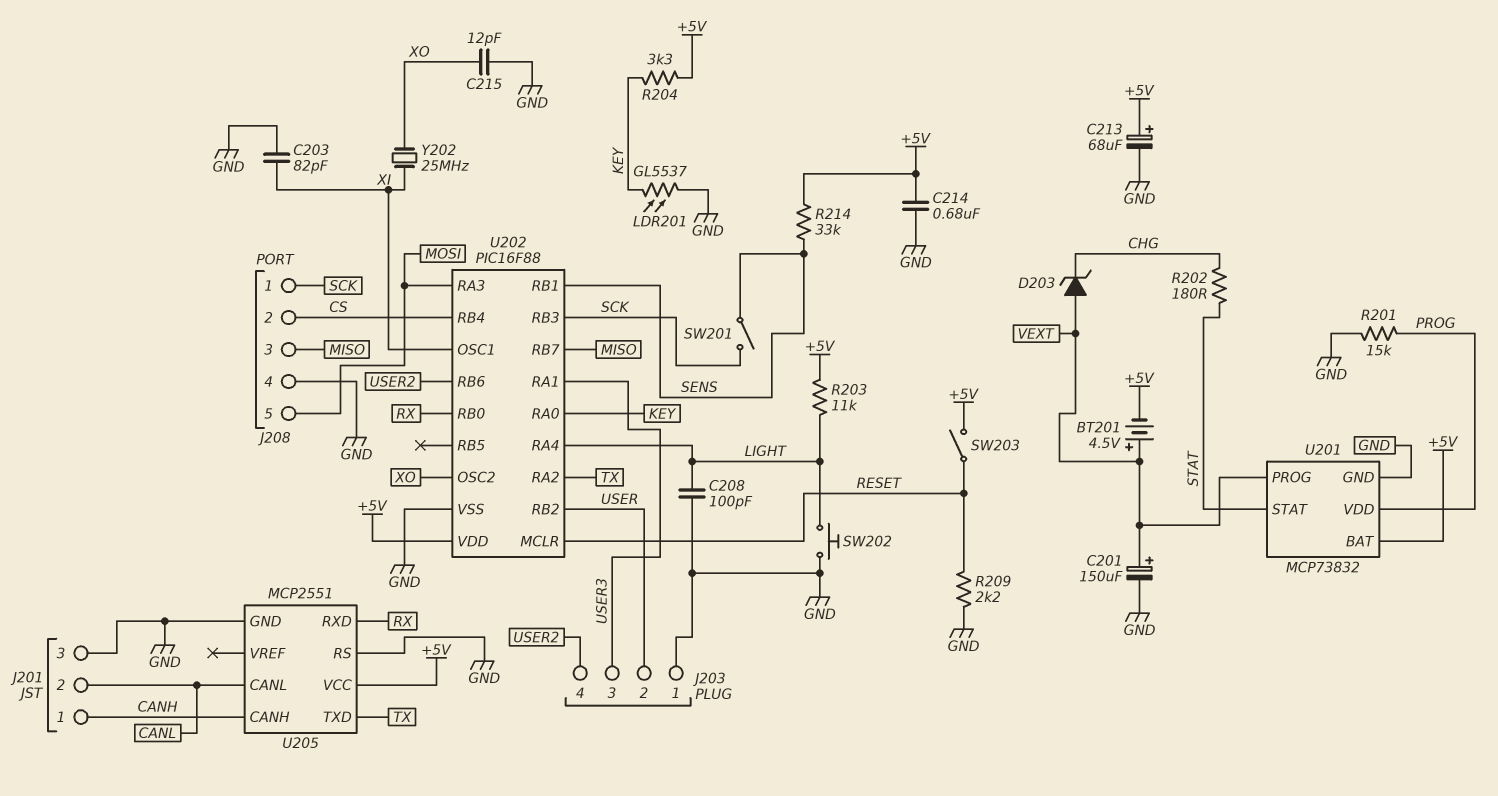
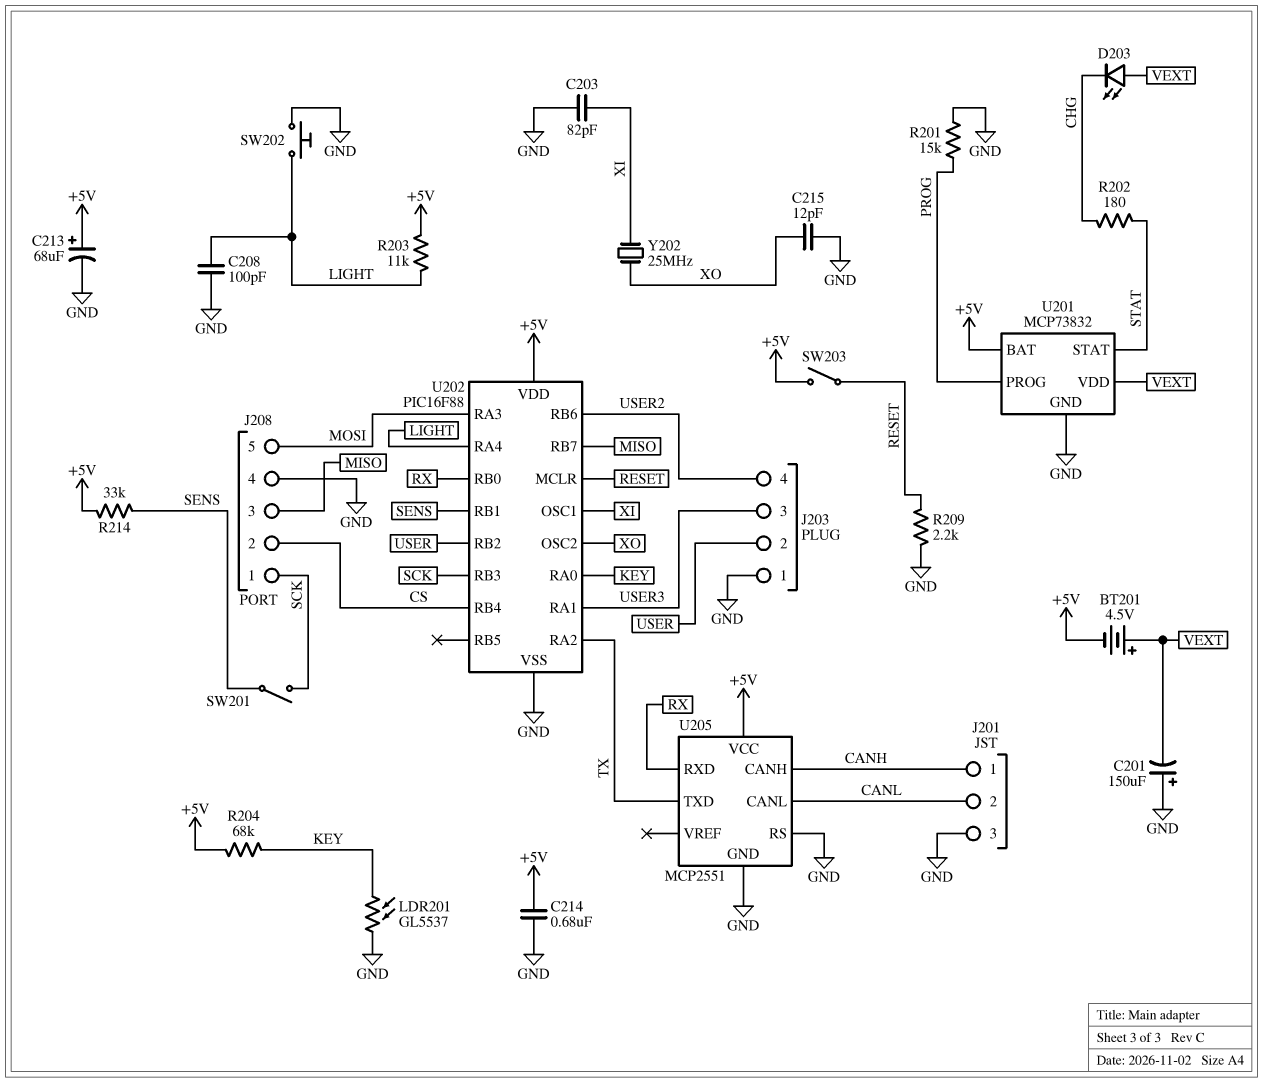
C201: 150uF (plus VEXT, minus GND) -> 150uF (plus GND, minus VEXT)
D203: zener (A VEXT, K CHG) -> LED (A VEXT, K CHG)
R204: 3.3k (+5V, KEY) -> 68k (+5V, KEY)
U201 pin PROG: VEXT -> PROG
U201 pin VDD: PROG -> VEXT

